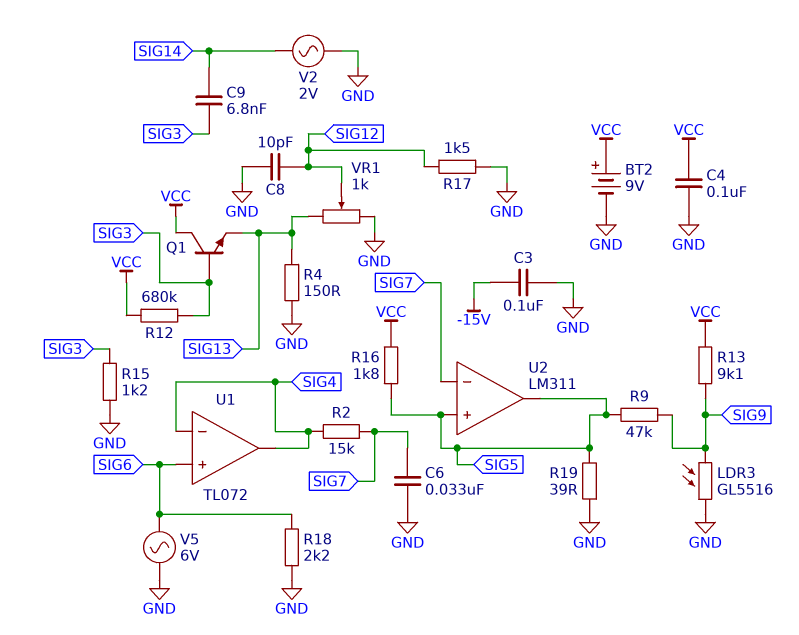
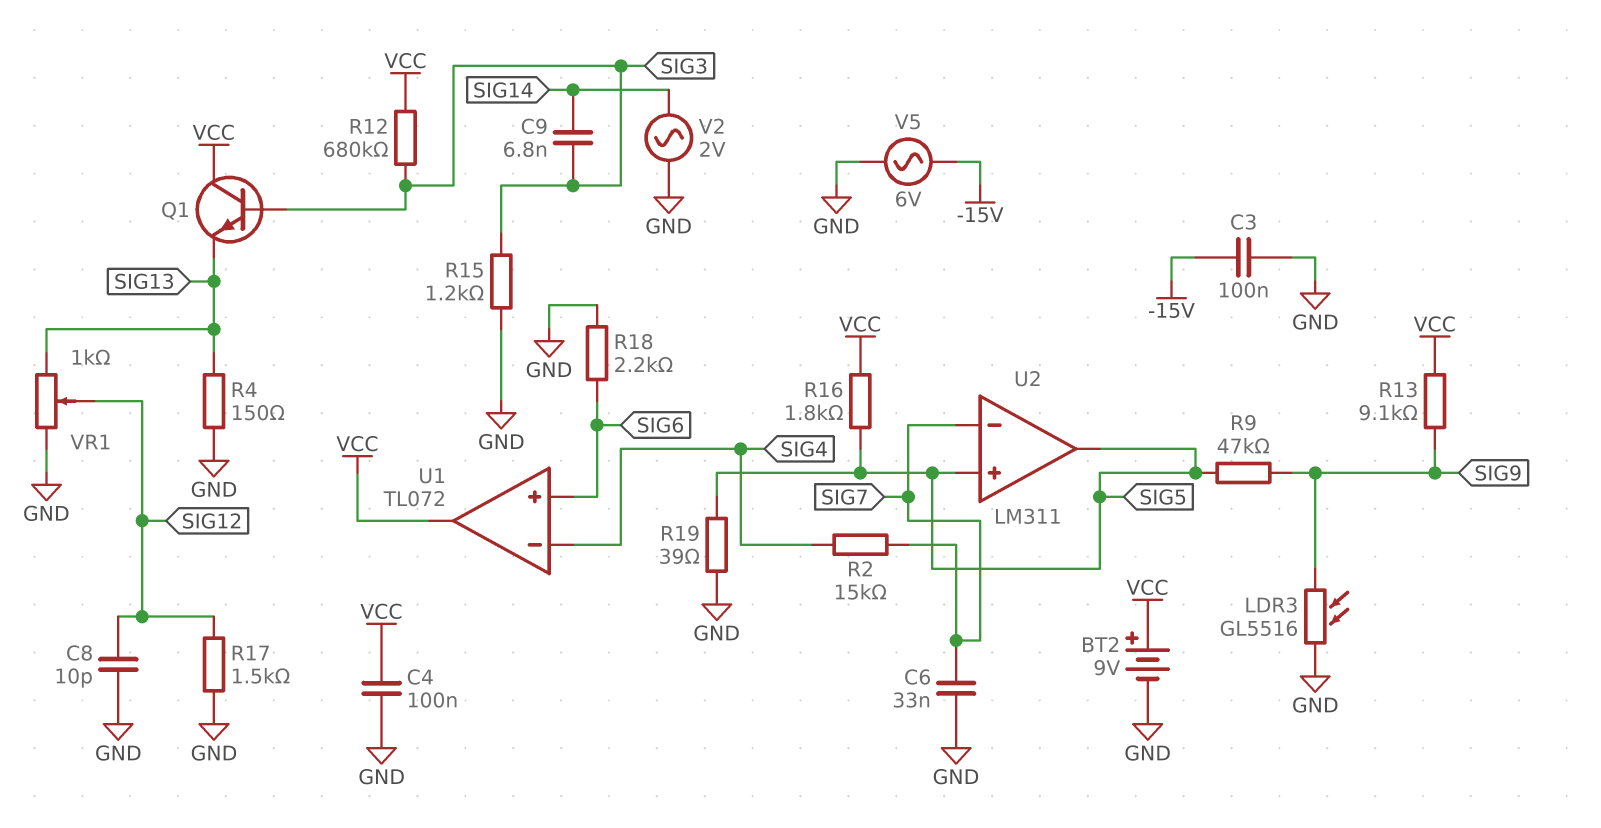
U1 pin out: SIG4 -> VCC
V5: AC 6V (GND, SIG6) -> AC 6V (-15V, GND)

